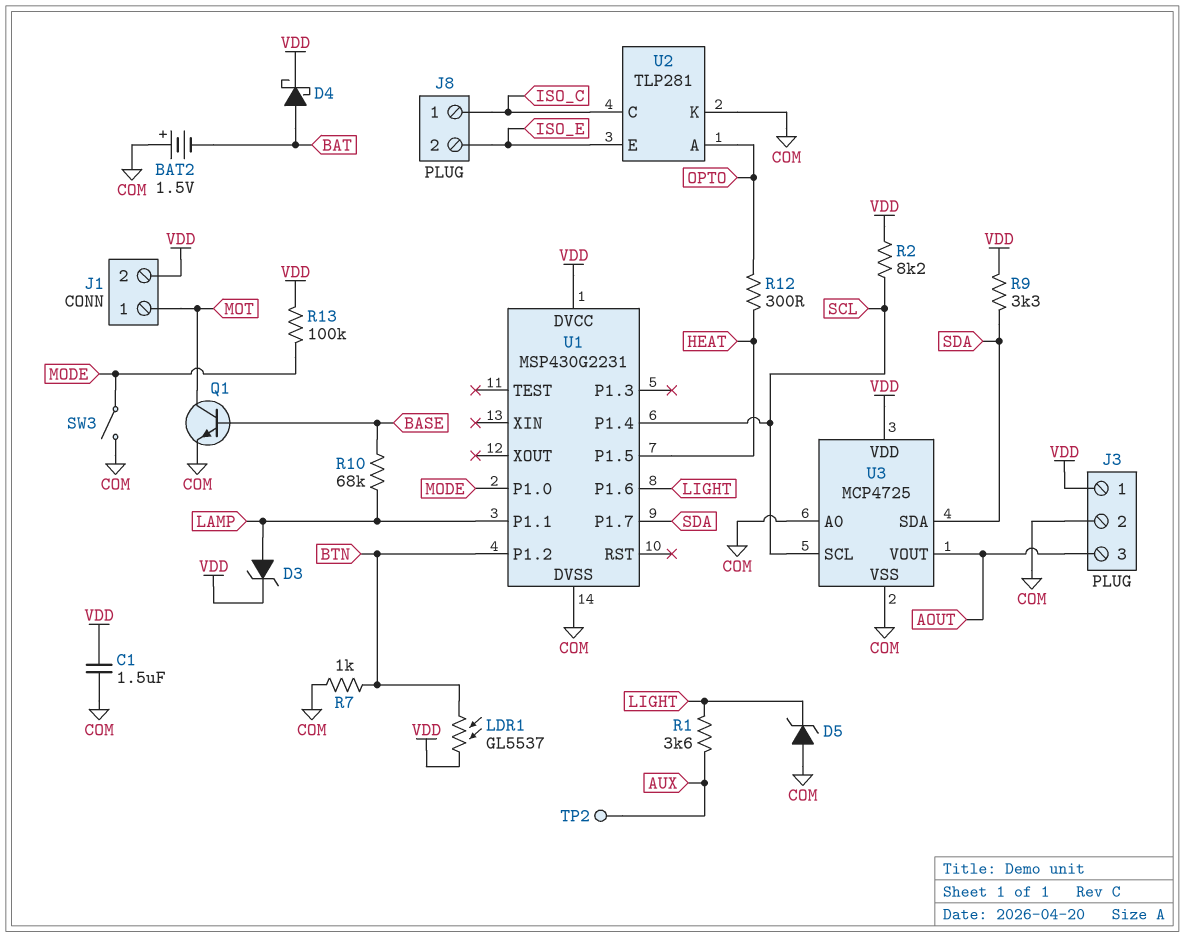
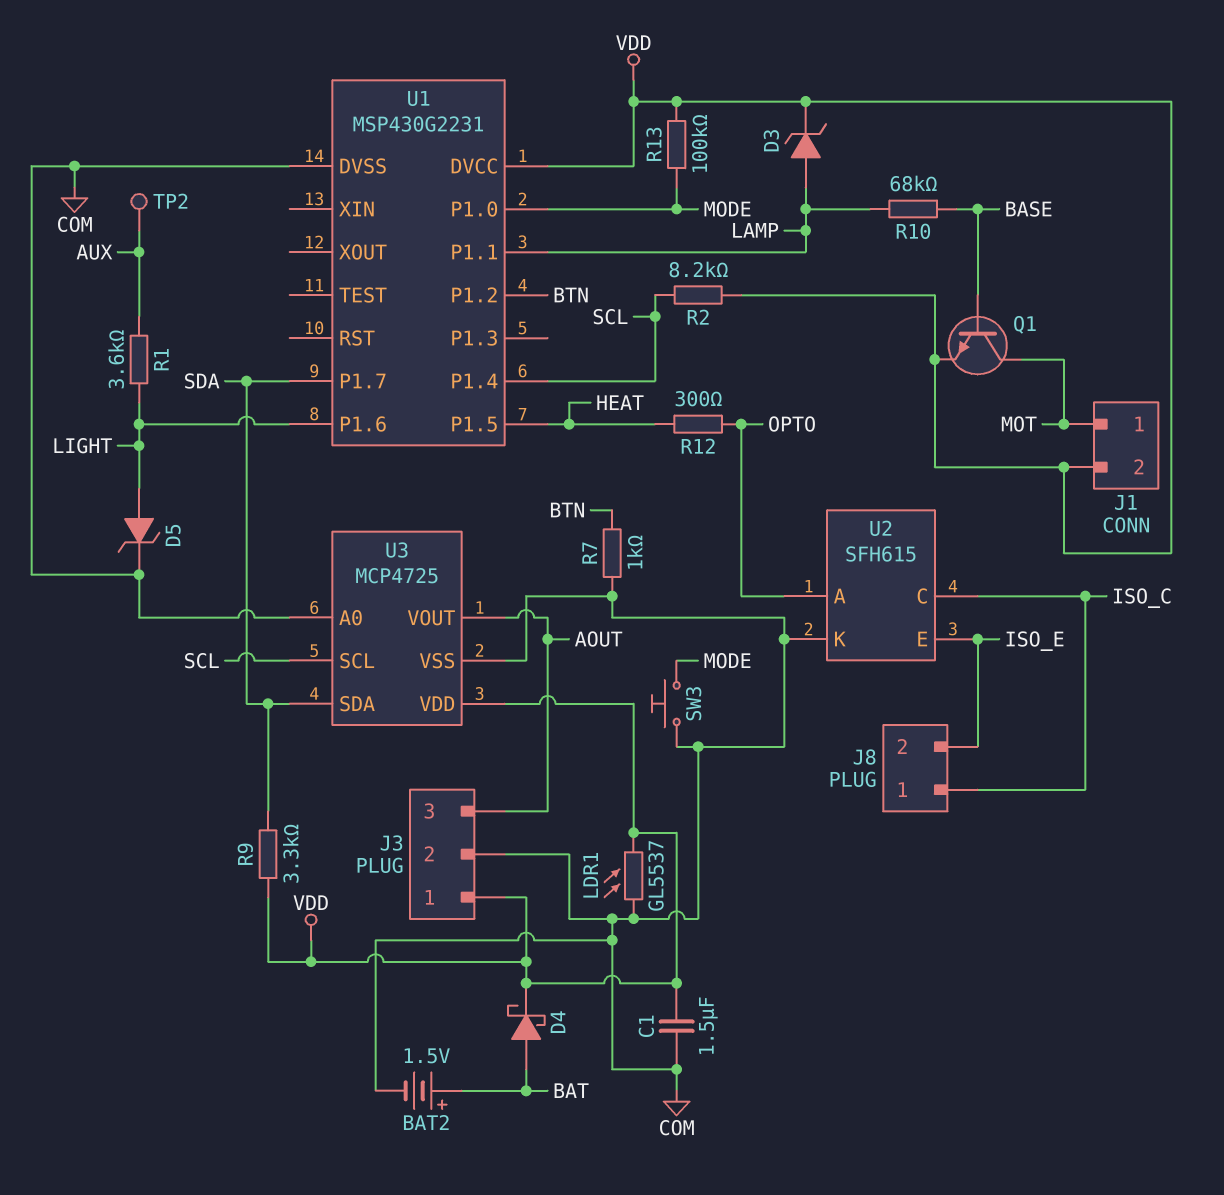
BAT2: 1.5V (plus COM, minus BAT) -> 1.5V (plus BAT, minus COM)
D5: zener (A COM, K LIGHT) -> zener (A LIGHT, K COM)
LDR1: GL5537 (BTN, VDD) -> GL5537 (COM, VDD)
Q1: NPN (B BASE, C MOT, E COM) -> NPN (B BASE, C MOT, E VDD)
SW3: switch (COM, MODE) -> button (COM, MODE)
U2: TLP281 -> SFH615

